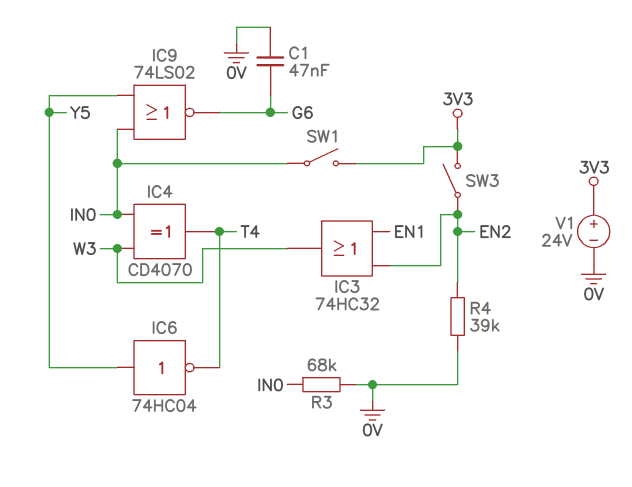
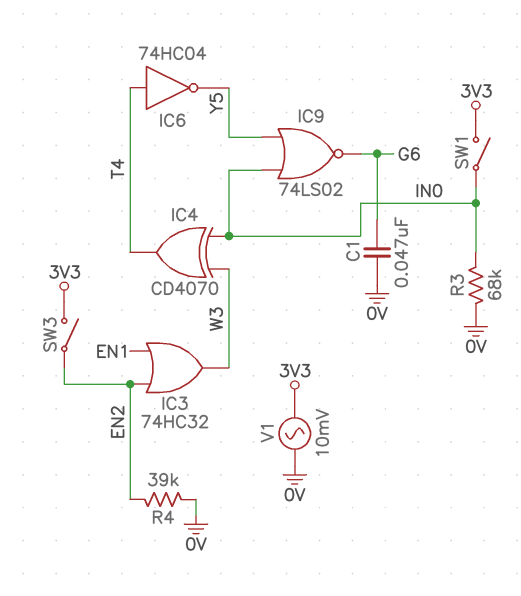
IC6: NOT 74HC04 (in Y5, out T4) -> NOT 74HC04 (in T4, out Y5)
V1: 24V (plus 3V3, minus 0V) -> AC 10mV (0V, 3V3)

